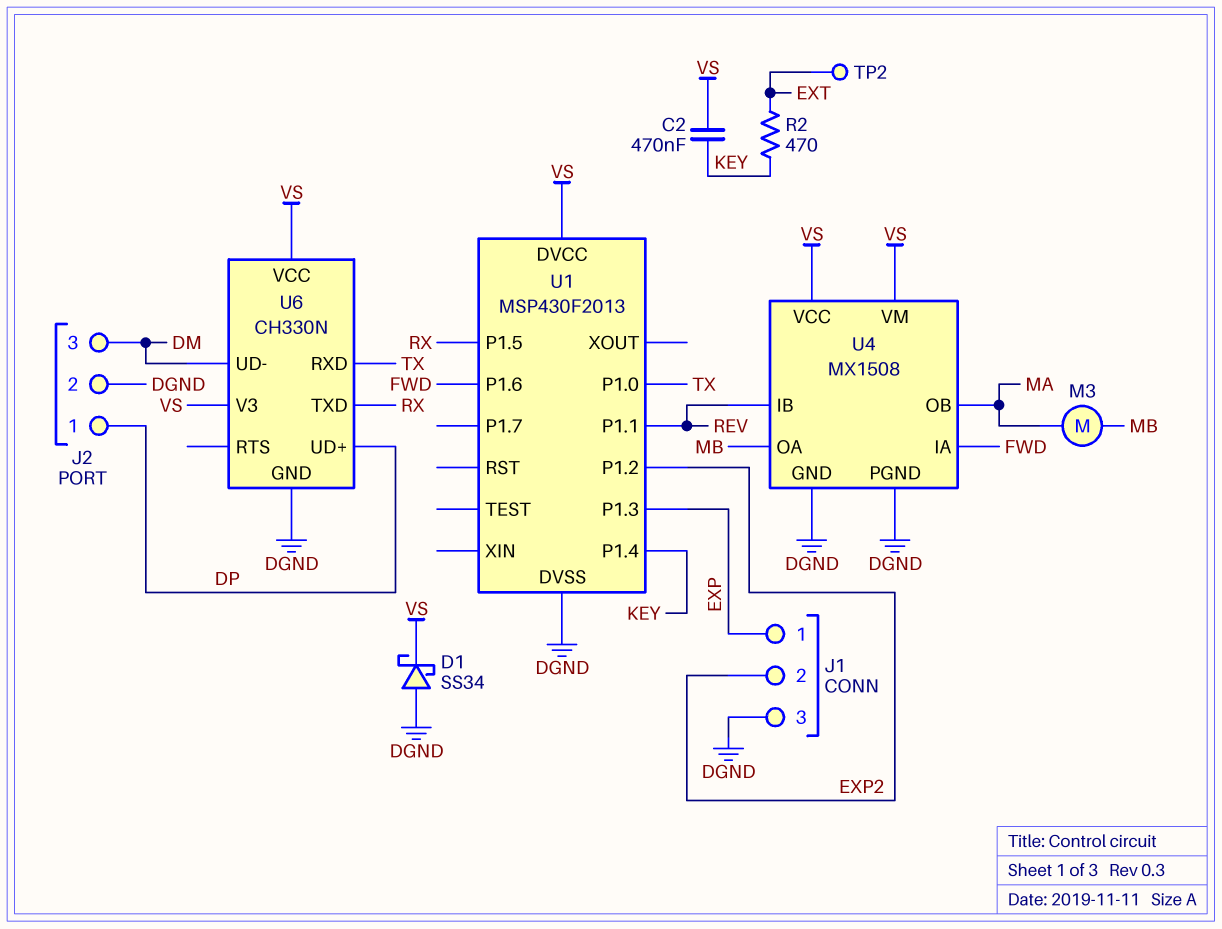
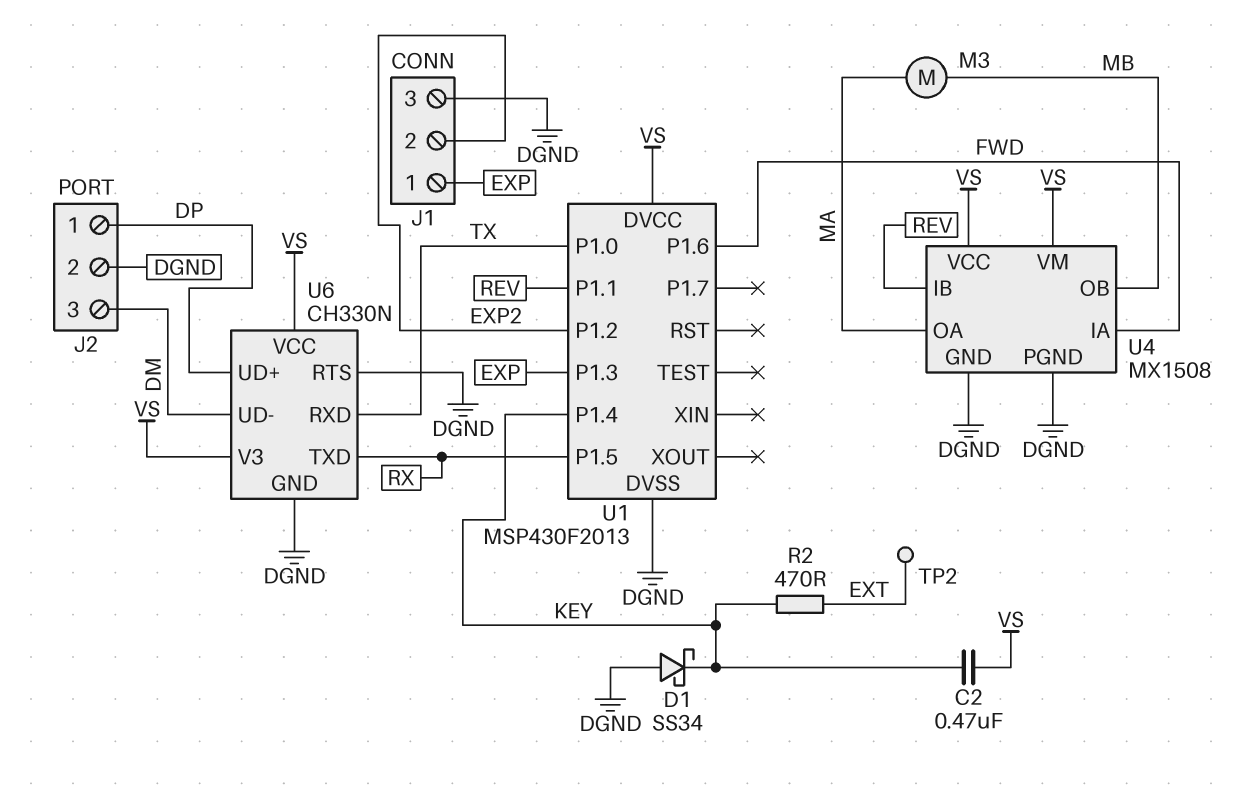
D1: schottky SS34 (A DGND, K VS) -> schottky SS34 (A DGND, K KEY)
U4 pin OA: MB -> MA
U4 pin OB: MA -> MB
U6 pin RTS: none -> DGND

